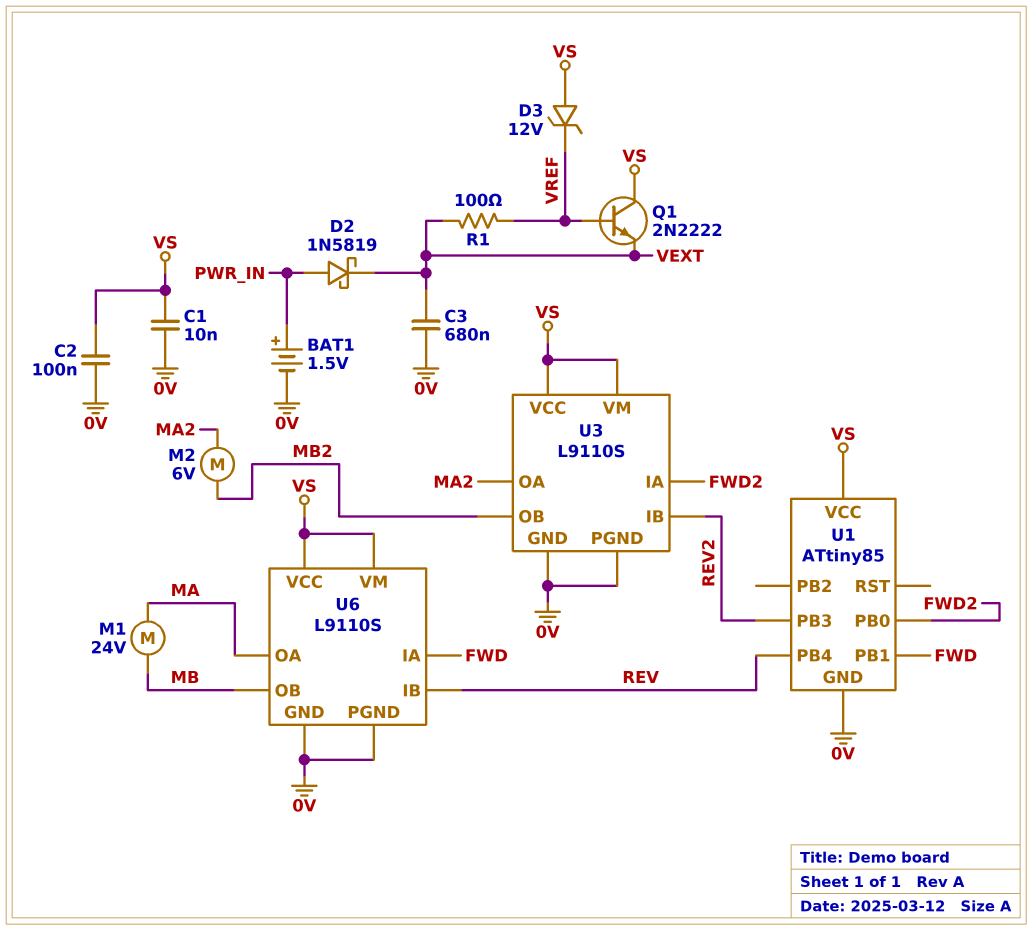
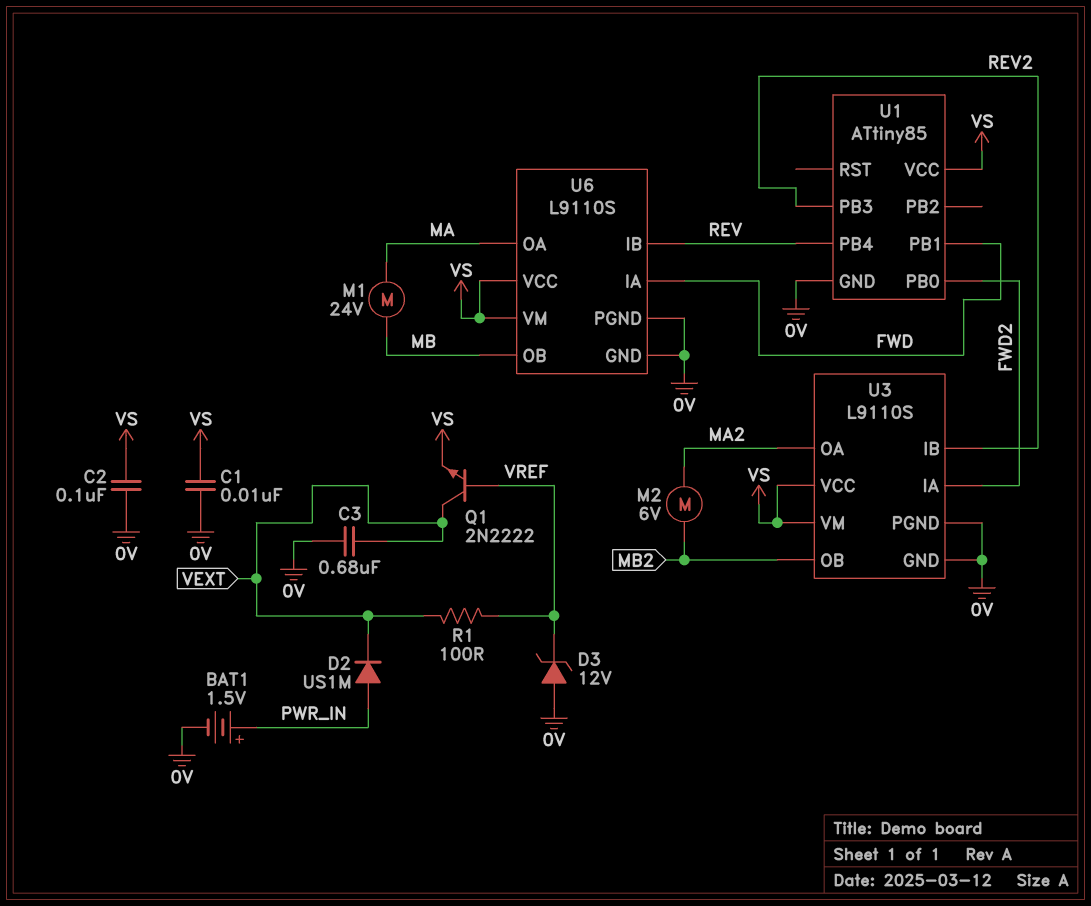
D2: schottky 1N5819 (A PWR_IN, K VEXT) -> diode US1M (A PWR_IN, K VEXT)
D3: zener 12V (A VS, K VREF) -> zener 12V (A 0V, K VREF)
Q1: NPN 2N2222 (B VREF, C VS, E VEXT) -> NPN 2N2222 (B VREF, C VEXT, E VS)

